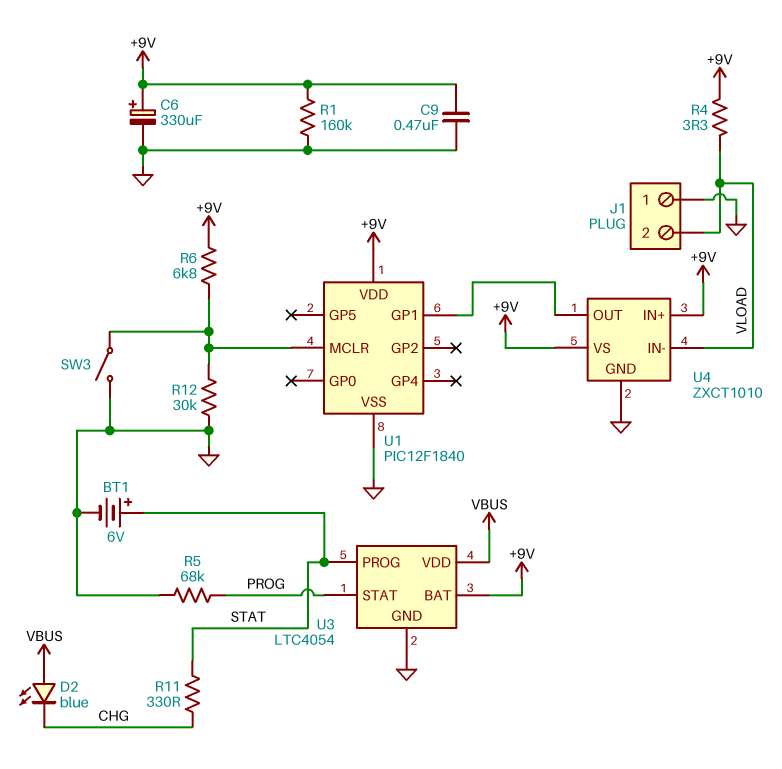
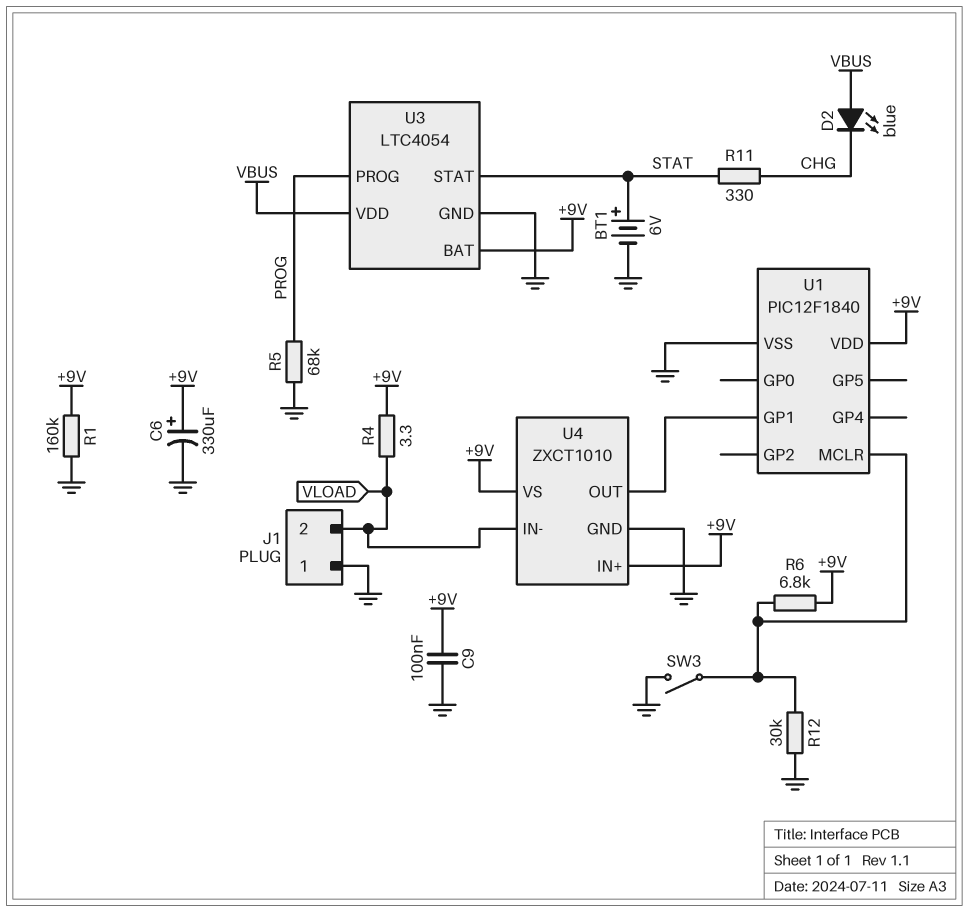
C9: 470nF (+9V, GND) -> 100nF (+9V, GND)
U3 pin PROG: STAT -> PROG
U3 pin STAT: PROG -> STAT

